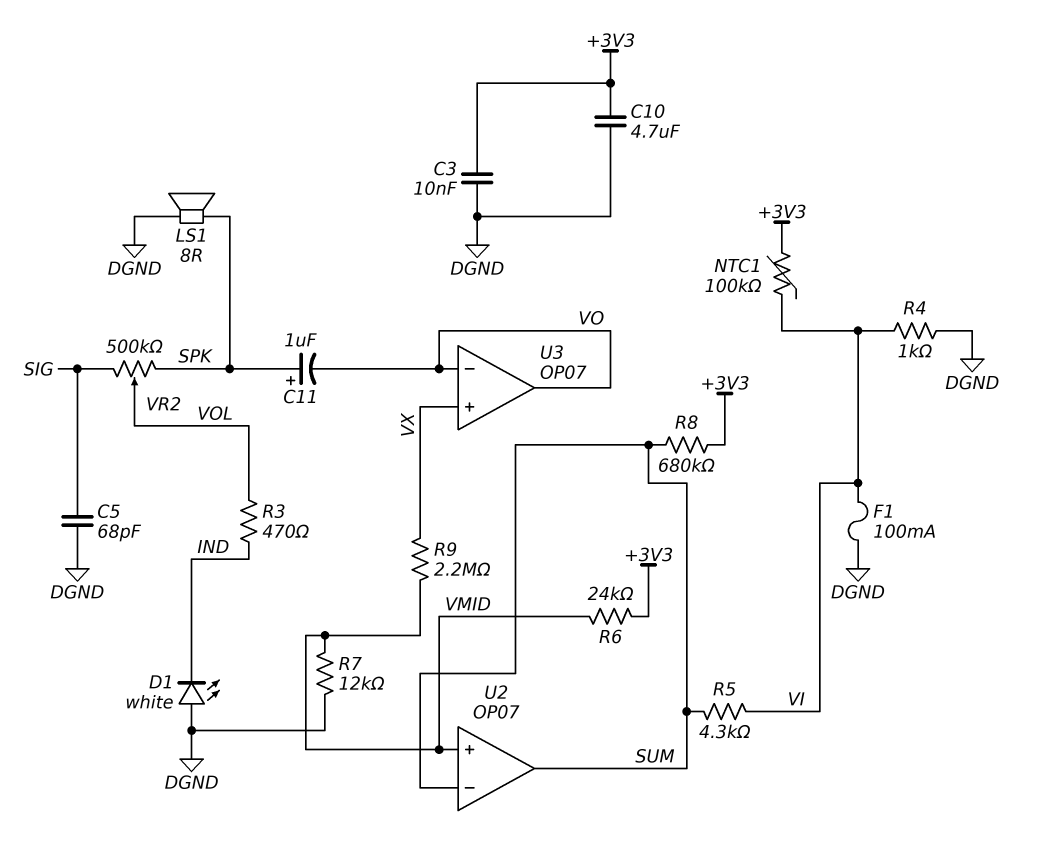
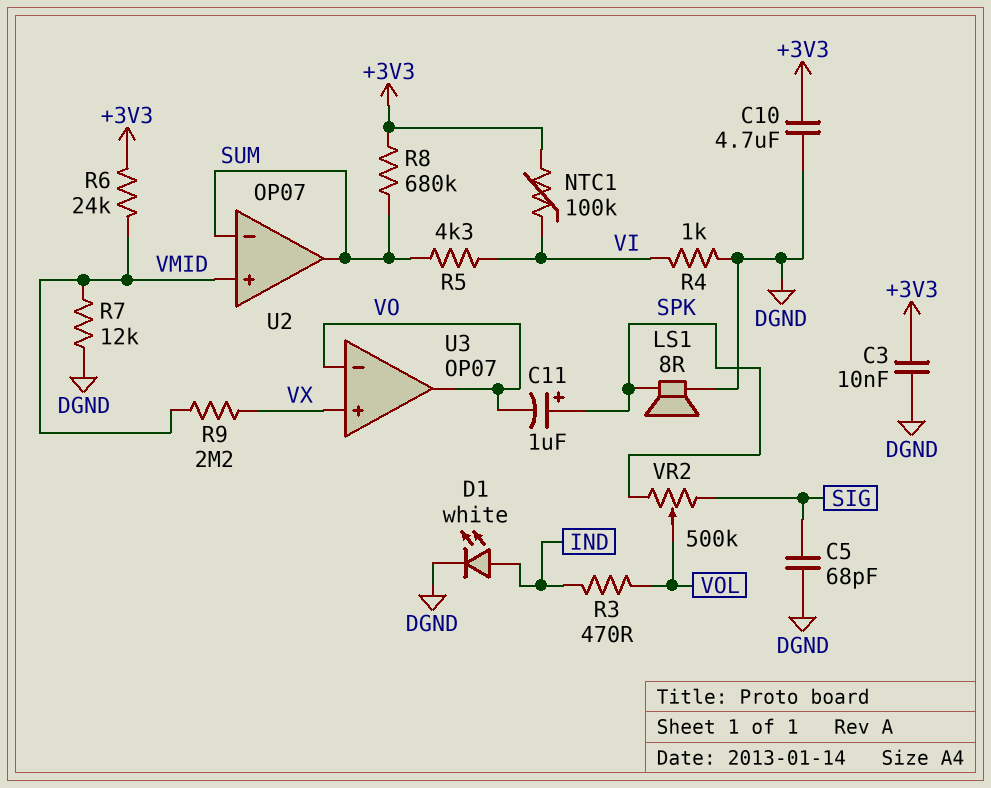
D1: LED white (A DGND, K IND) -> LED white (A IND, K DGND)
F1: 100mA (DGND, VI) -> none

